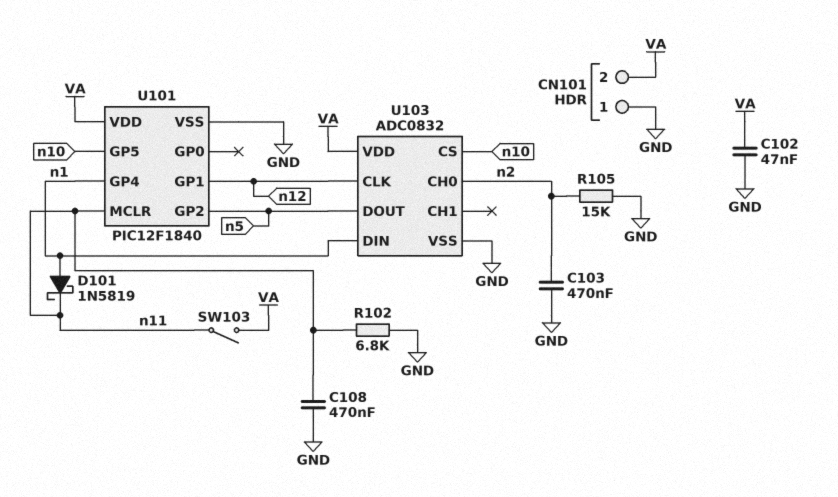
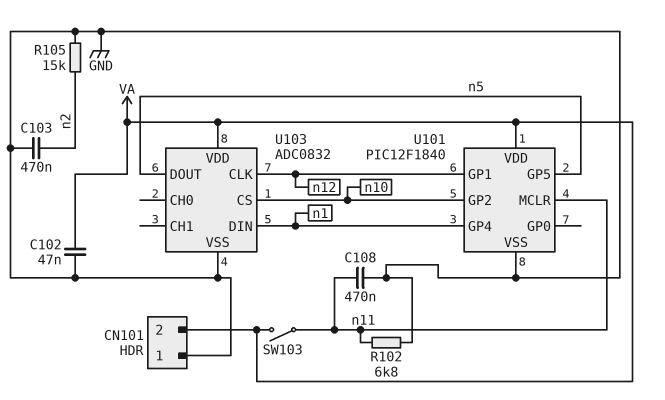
D101: schottky 1N5819 (A n1, K n11) -> none
U101 pin GP2: n5 -> n10
U101 pin GP5: n10 -> n5
U103 pin CH0: n2 -> none

